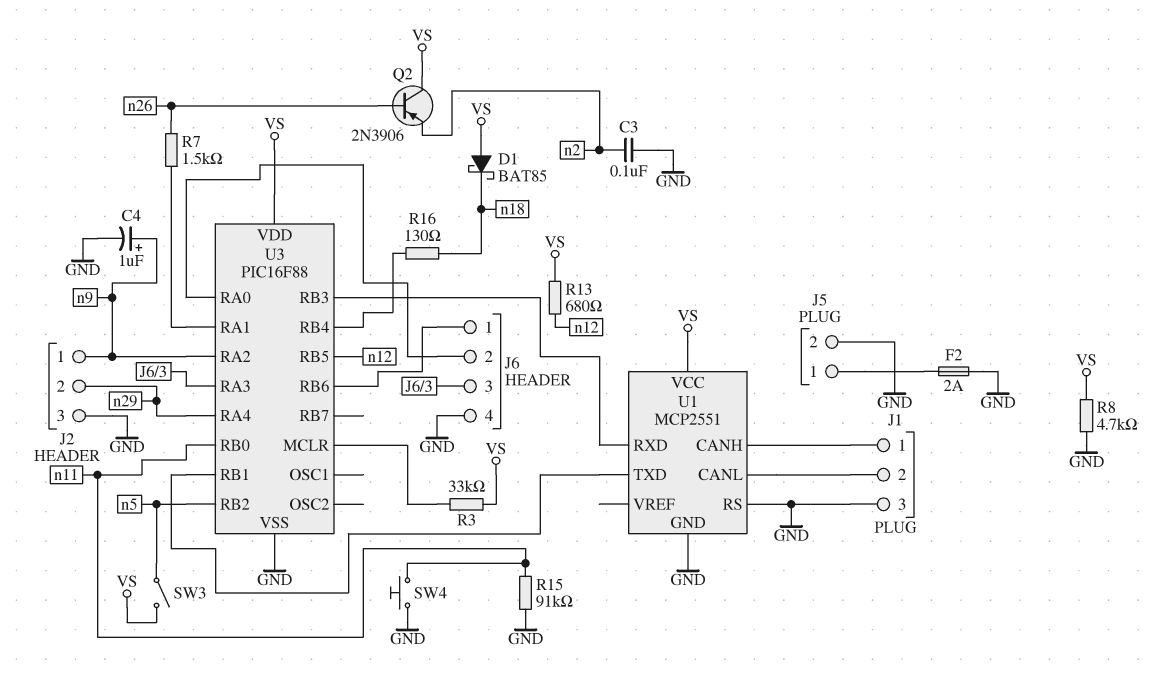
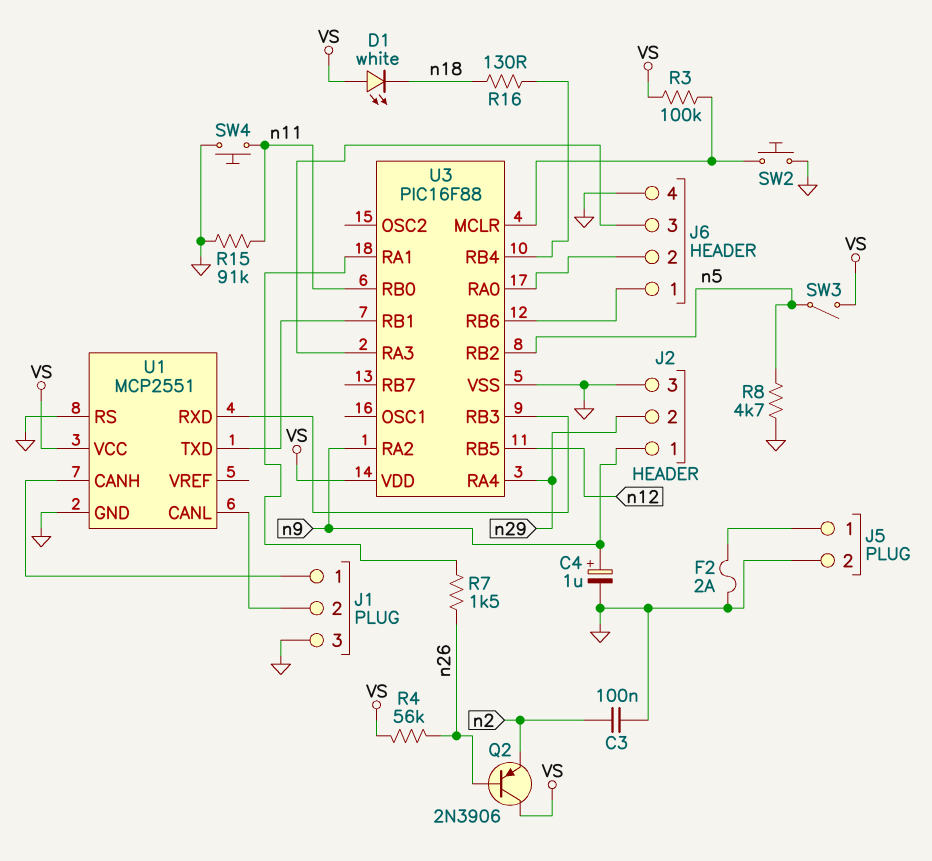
D1: schottky BAT85 (A VS, K n18) -> LED white (A VS, K n18)
R3: 33k (U3/MCLR, VS) -> 100k (U3/MCLR, VS)
R4: none -> 56k (VS, n26)
R8: 4.7k (GND, VS) -> 4.7k (GND, n5)
R13: 680 (VS, n12) -> none
SW2: none -> button (GND, U3/MCLR)

